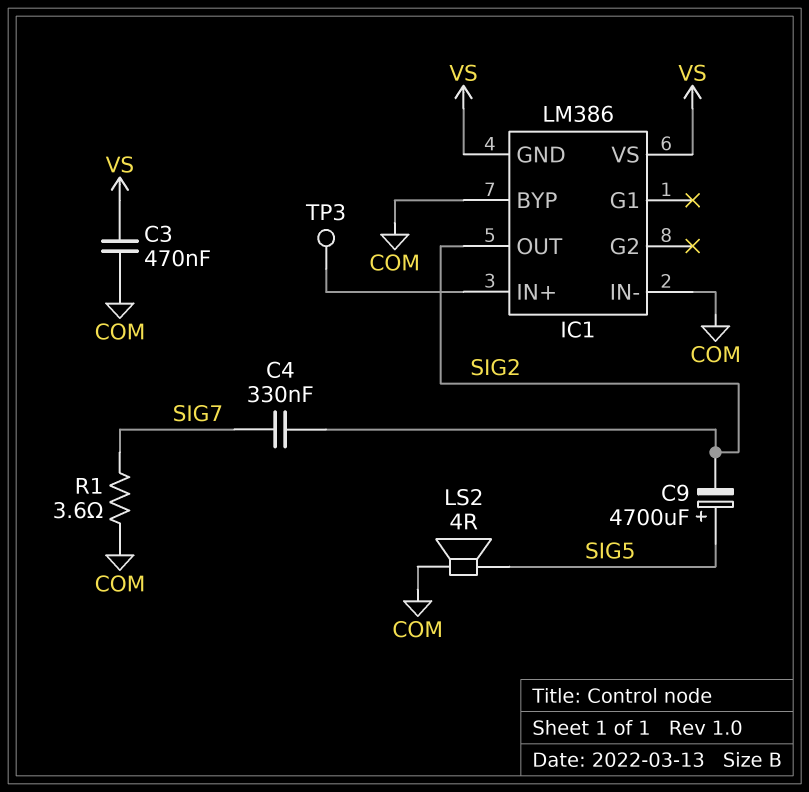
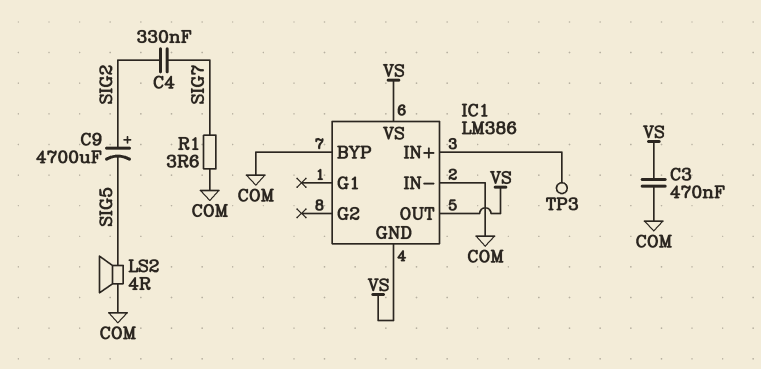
C9: 4700uF (plus SIG5, minus SIG2) -> 4700uF (plus SIG2, minus SIG5)
IC1 pin OUT: SIG2 -> VS

